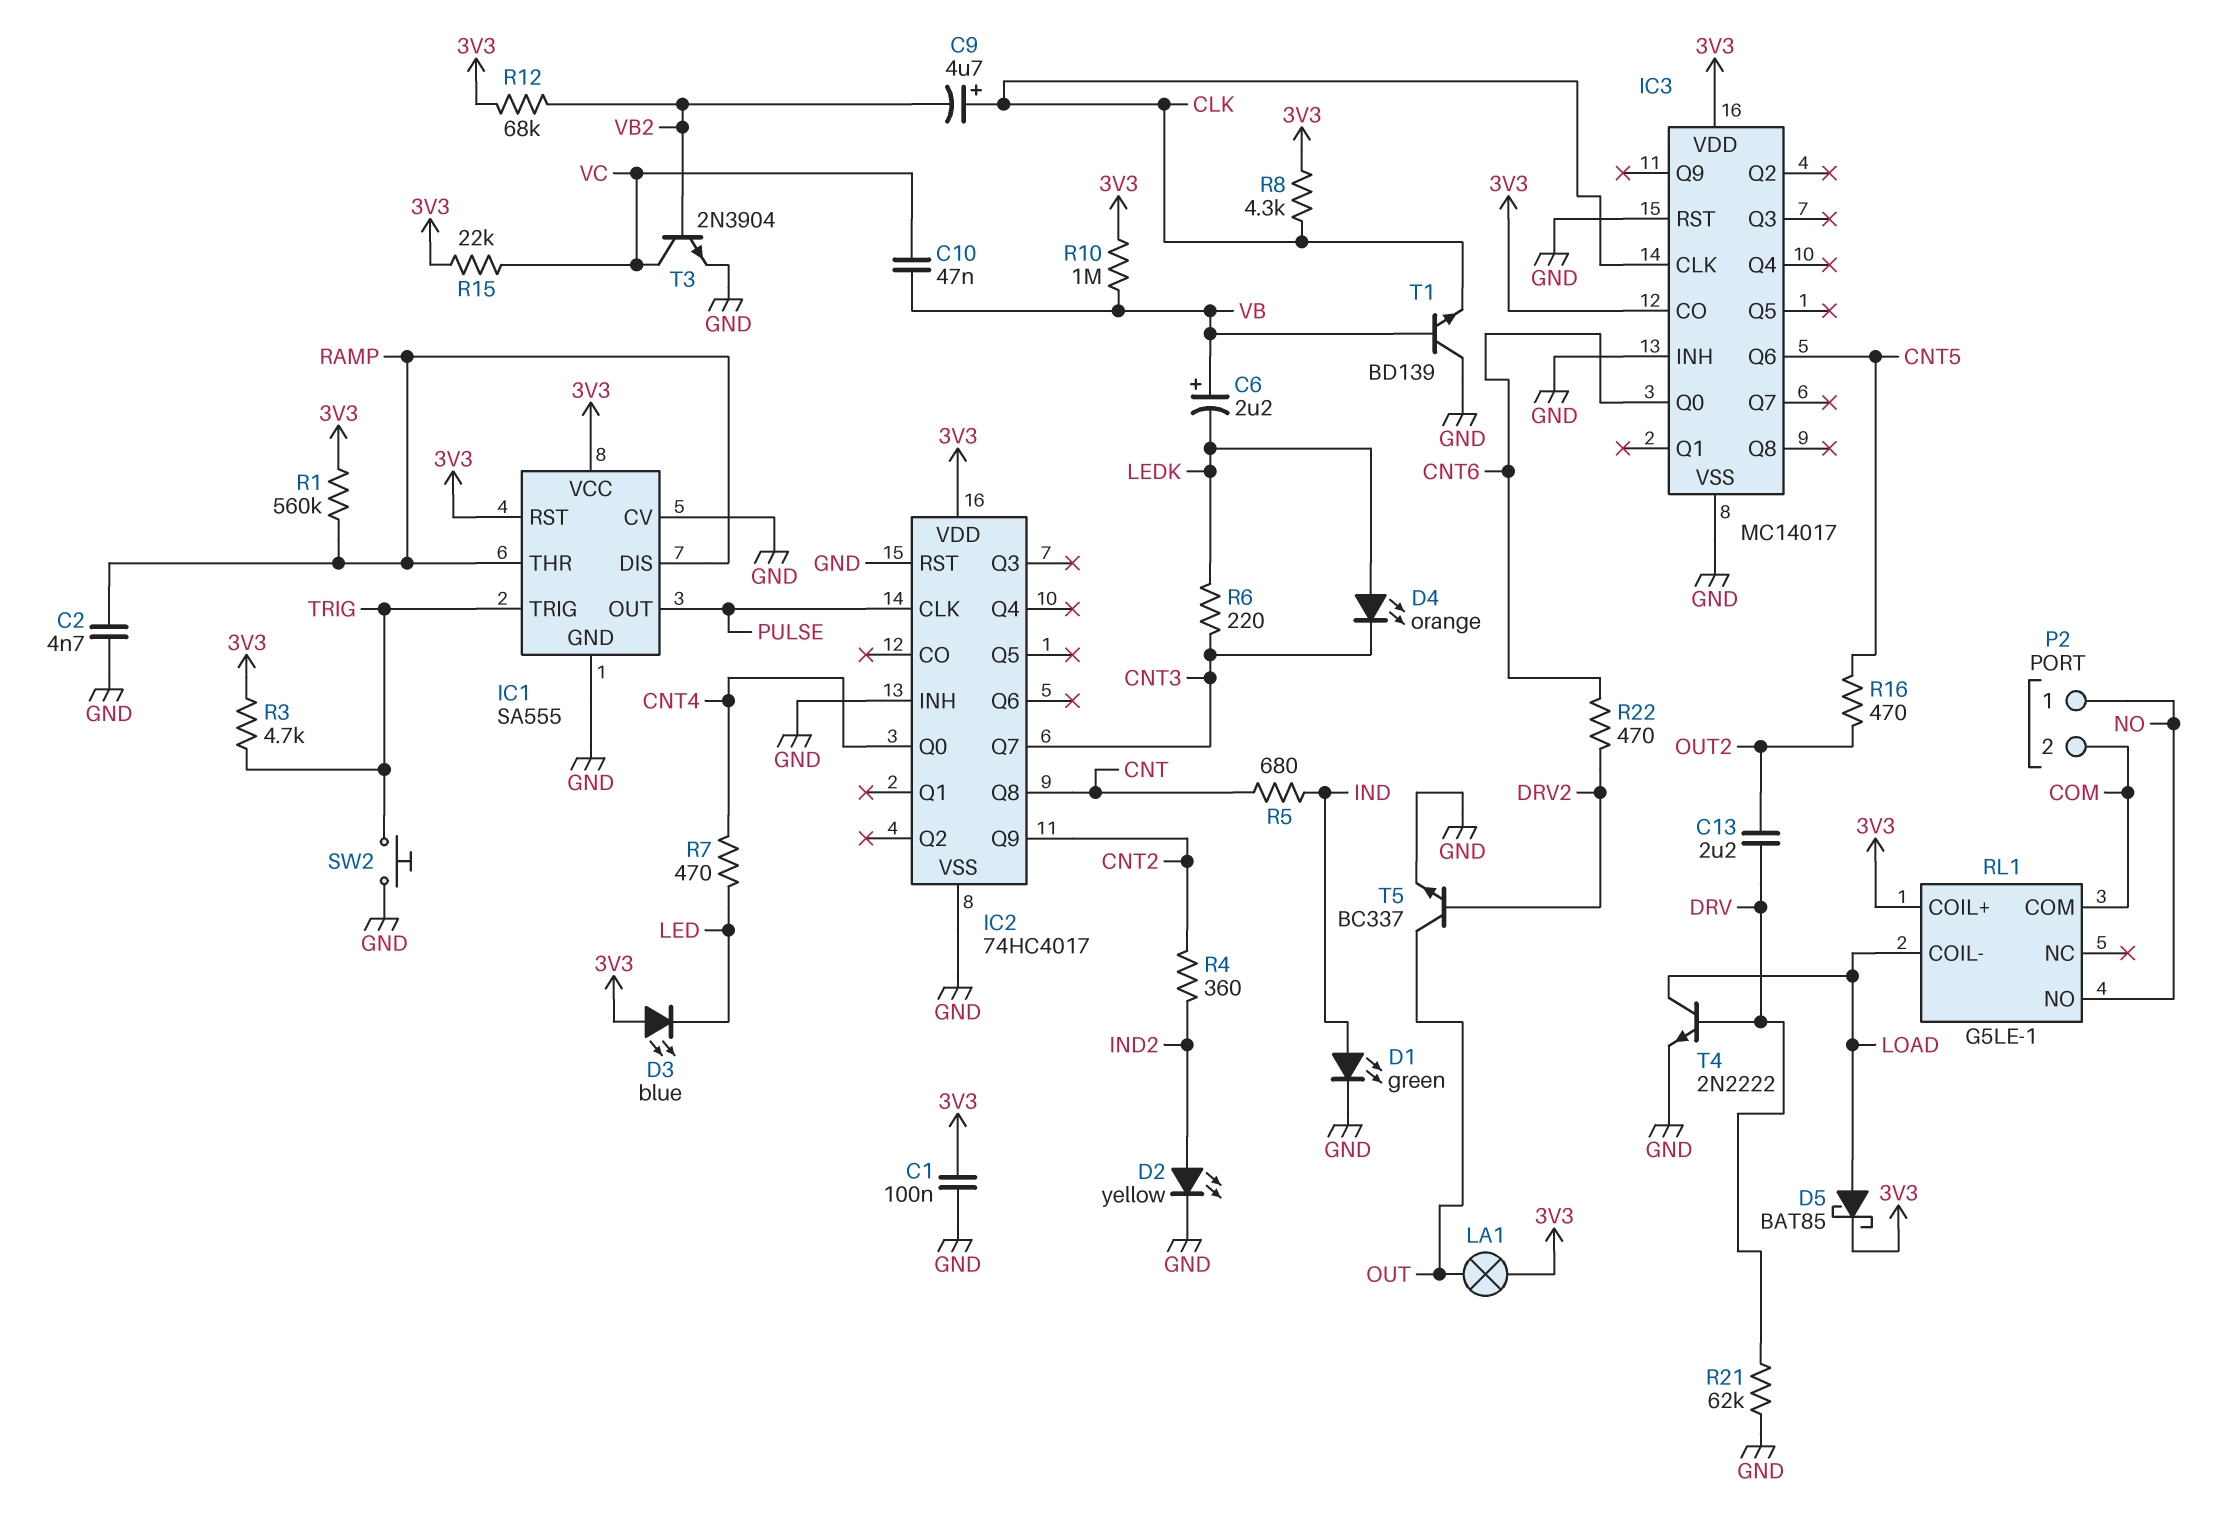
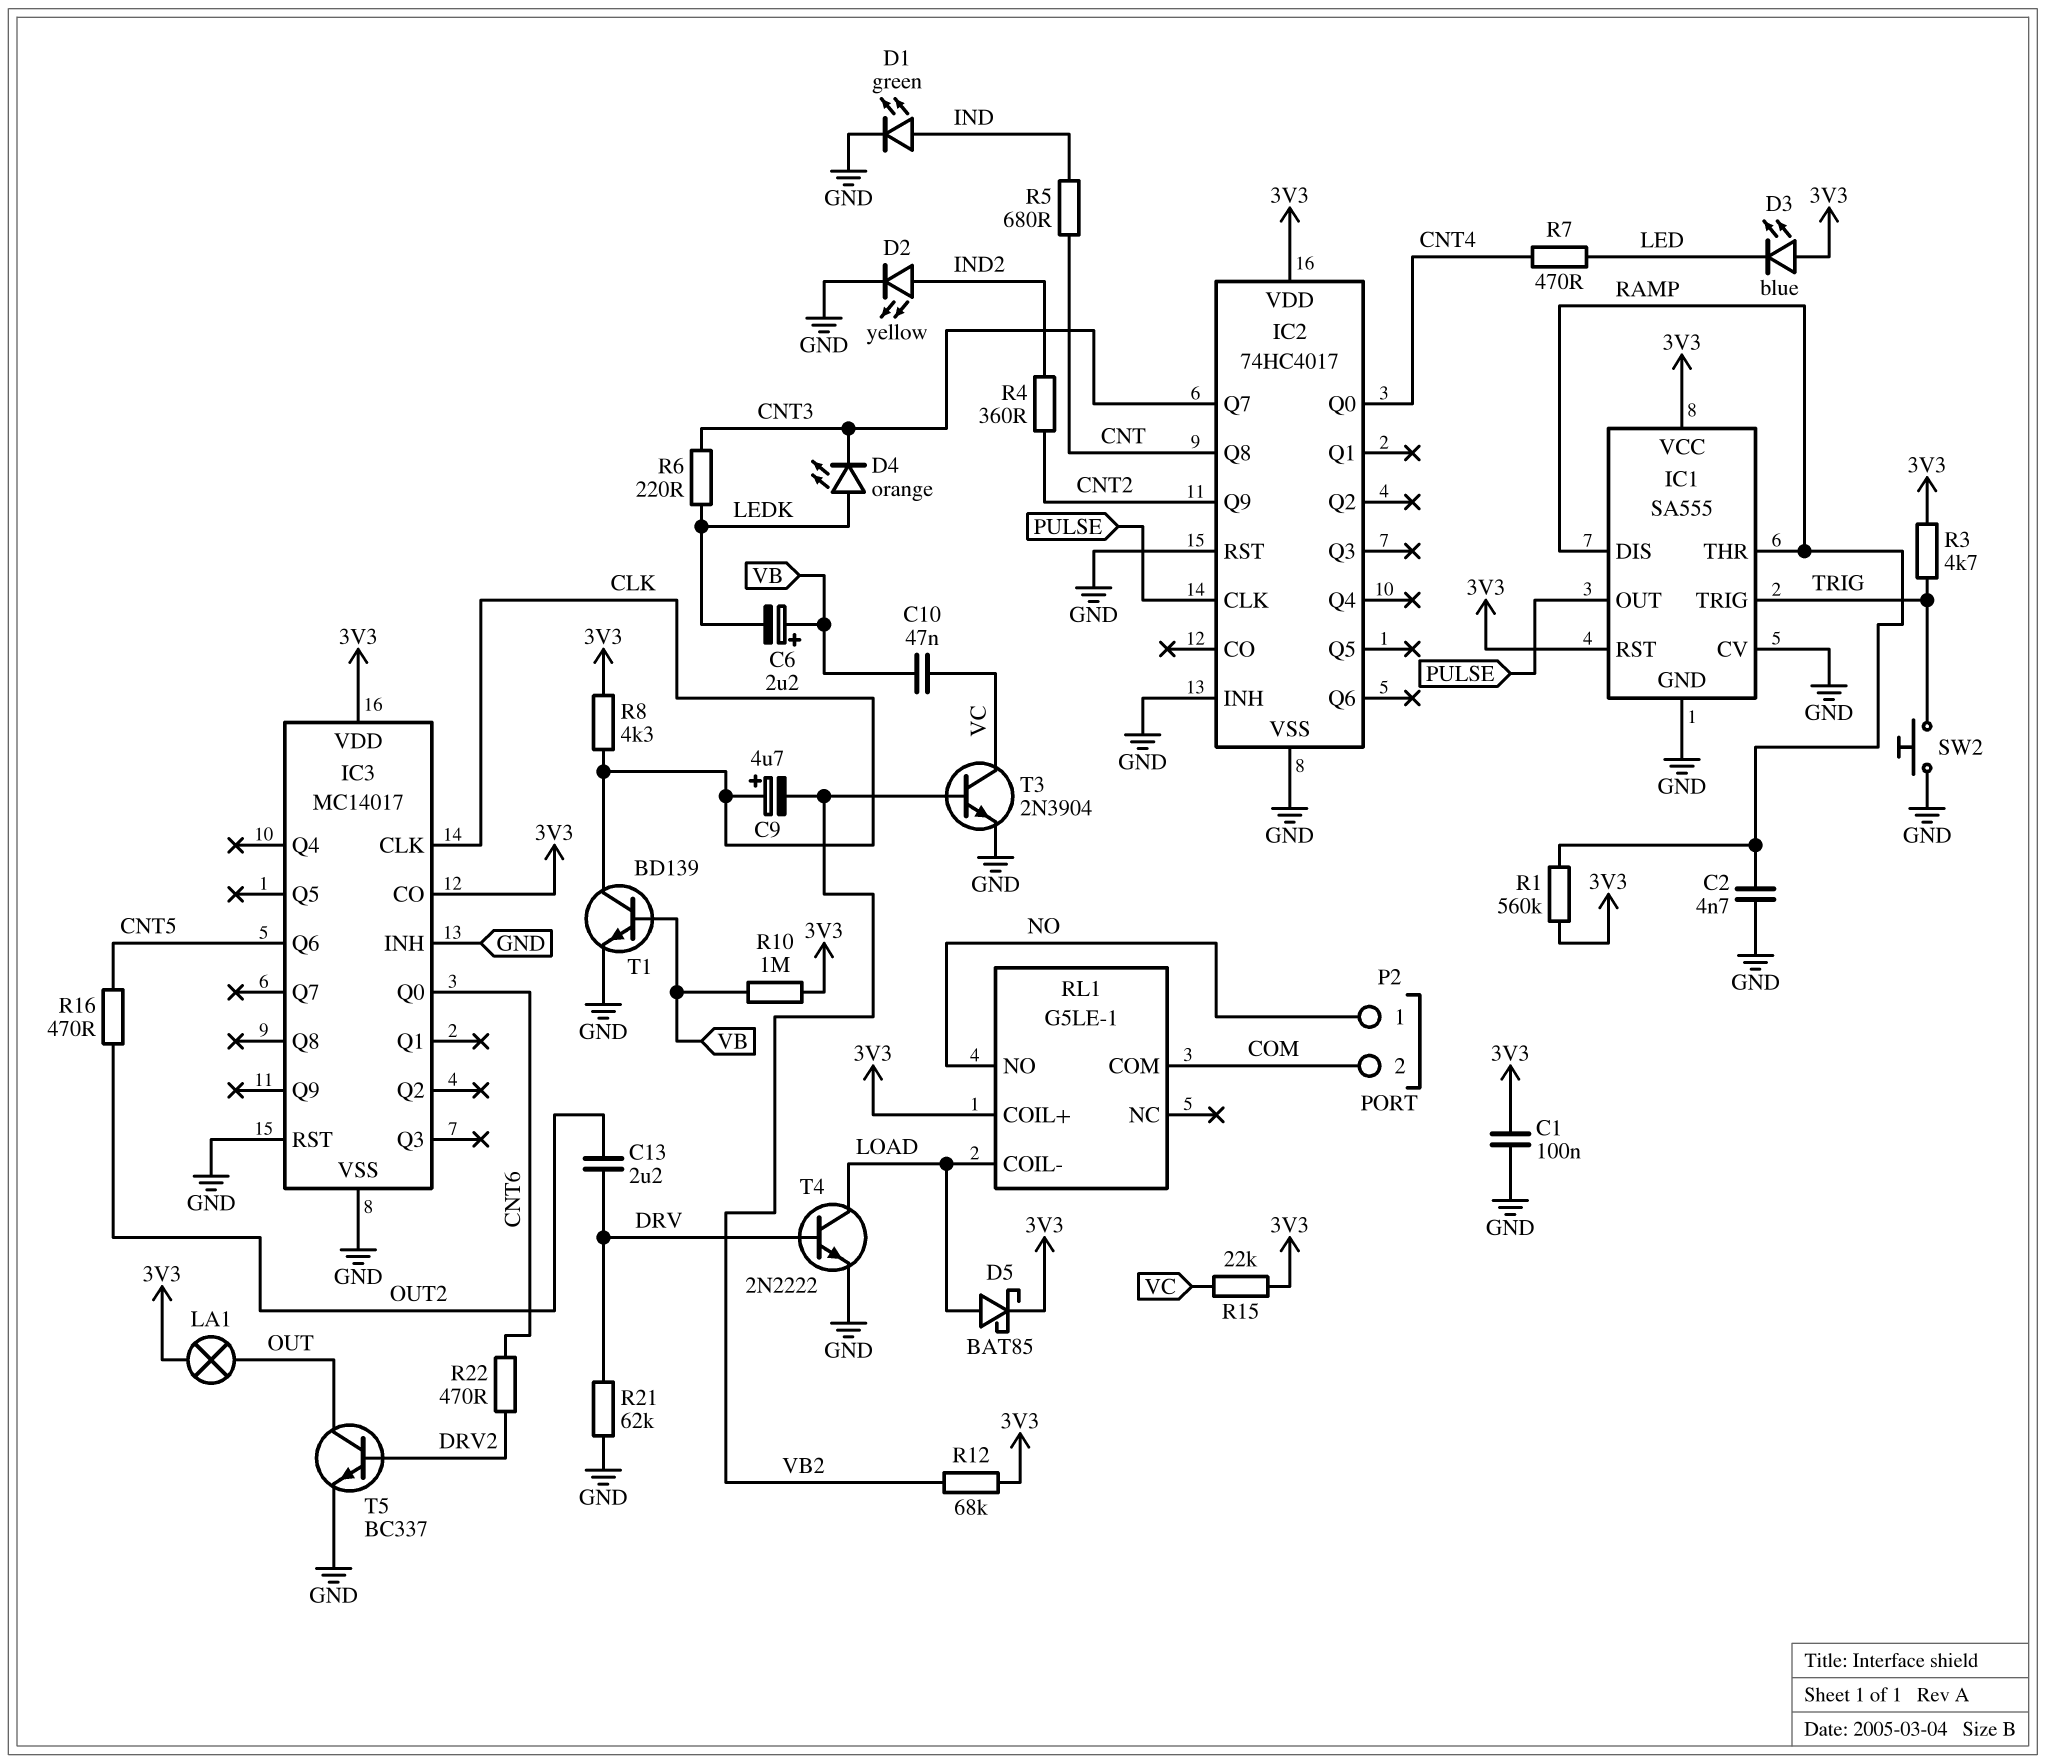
T1: NPN BD139 (B VB, C GND, E CLK) -> NPN BD139 (B VB, C CLK, E GND)

